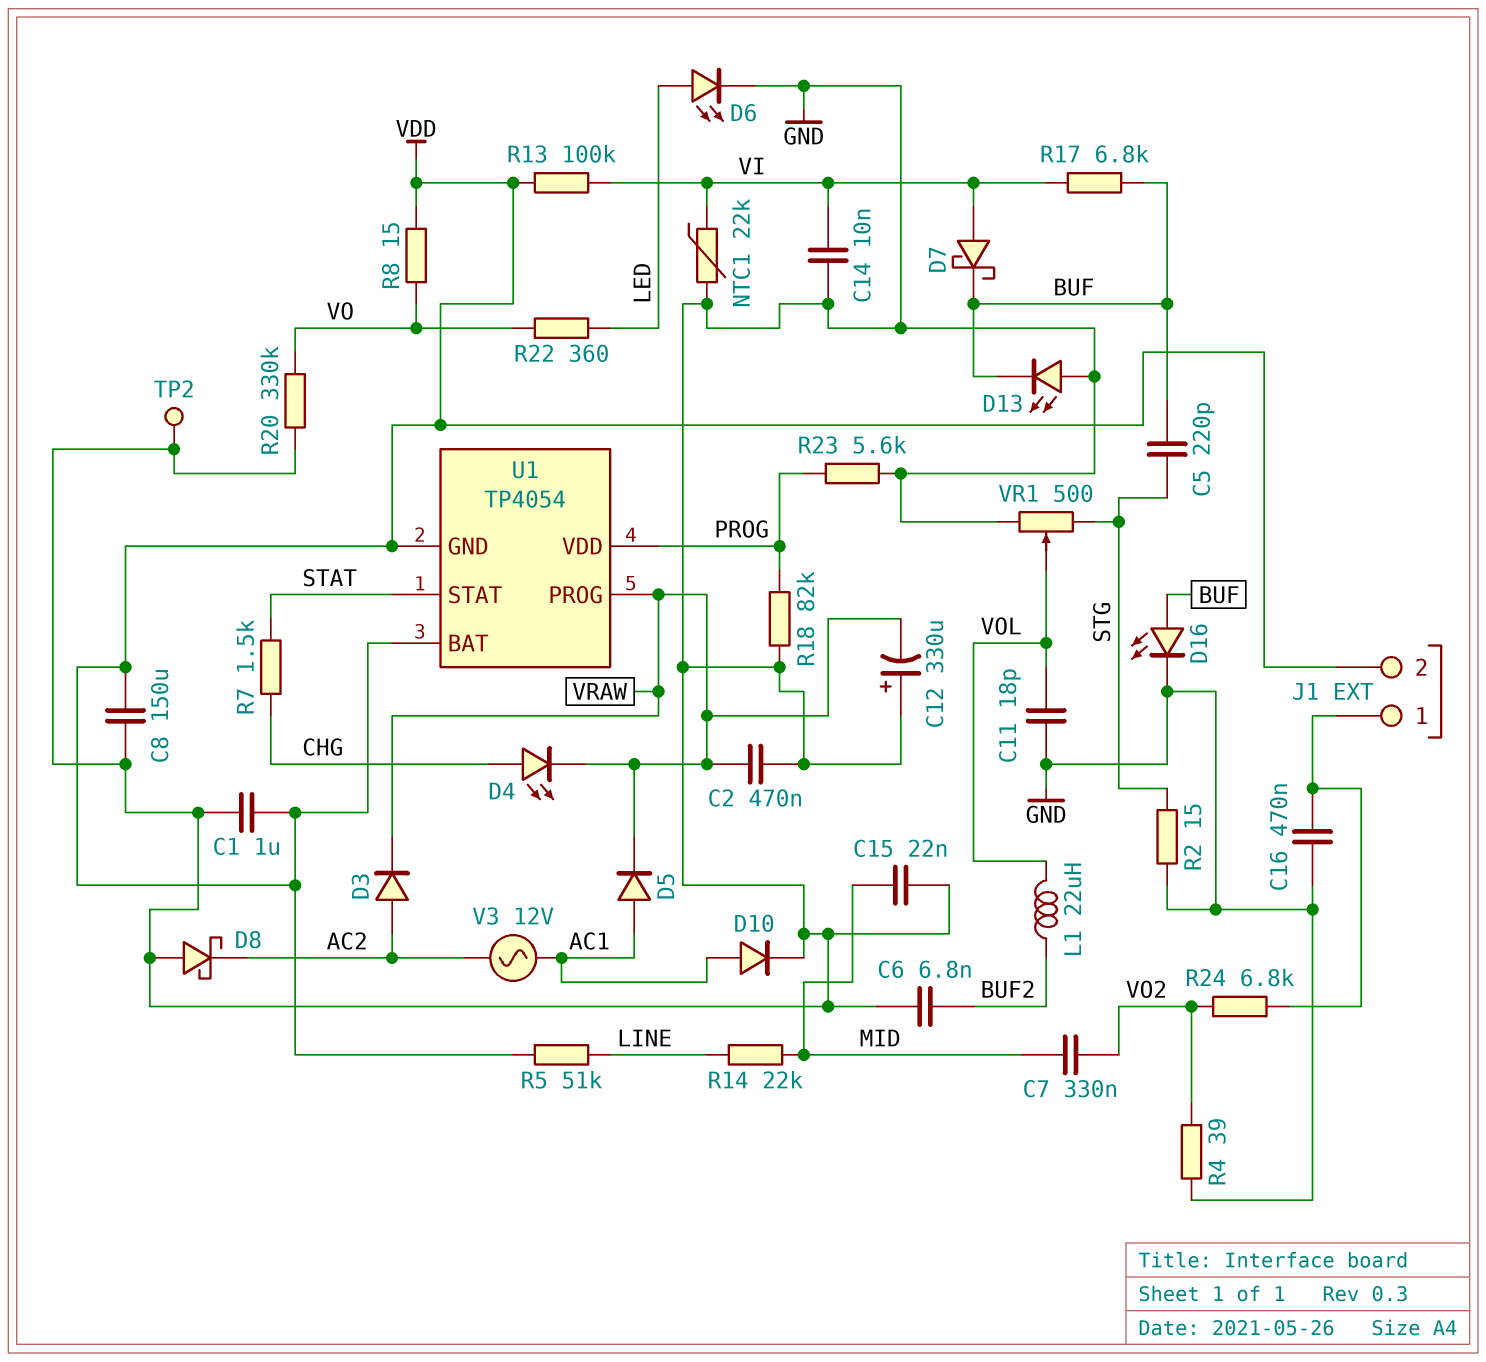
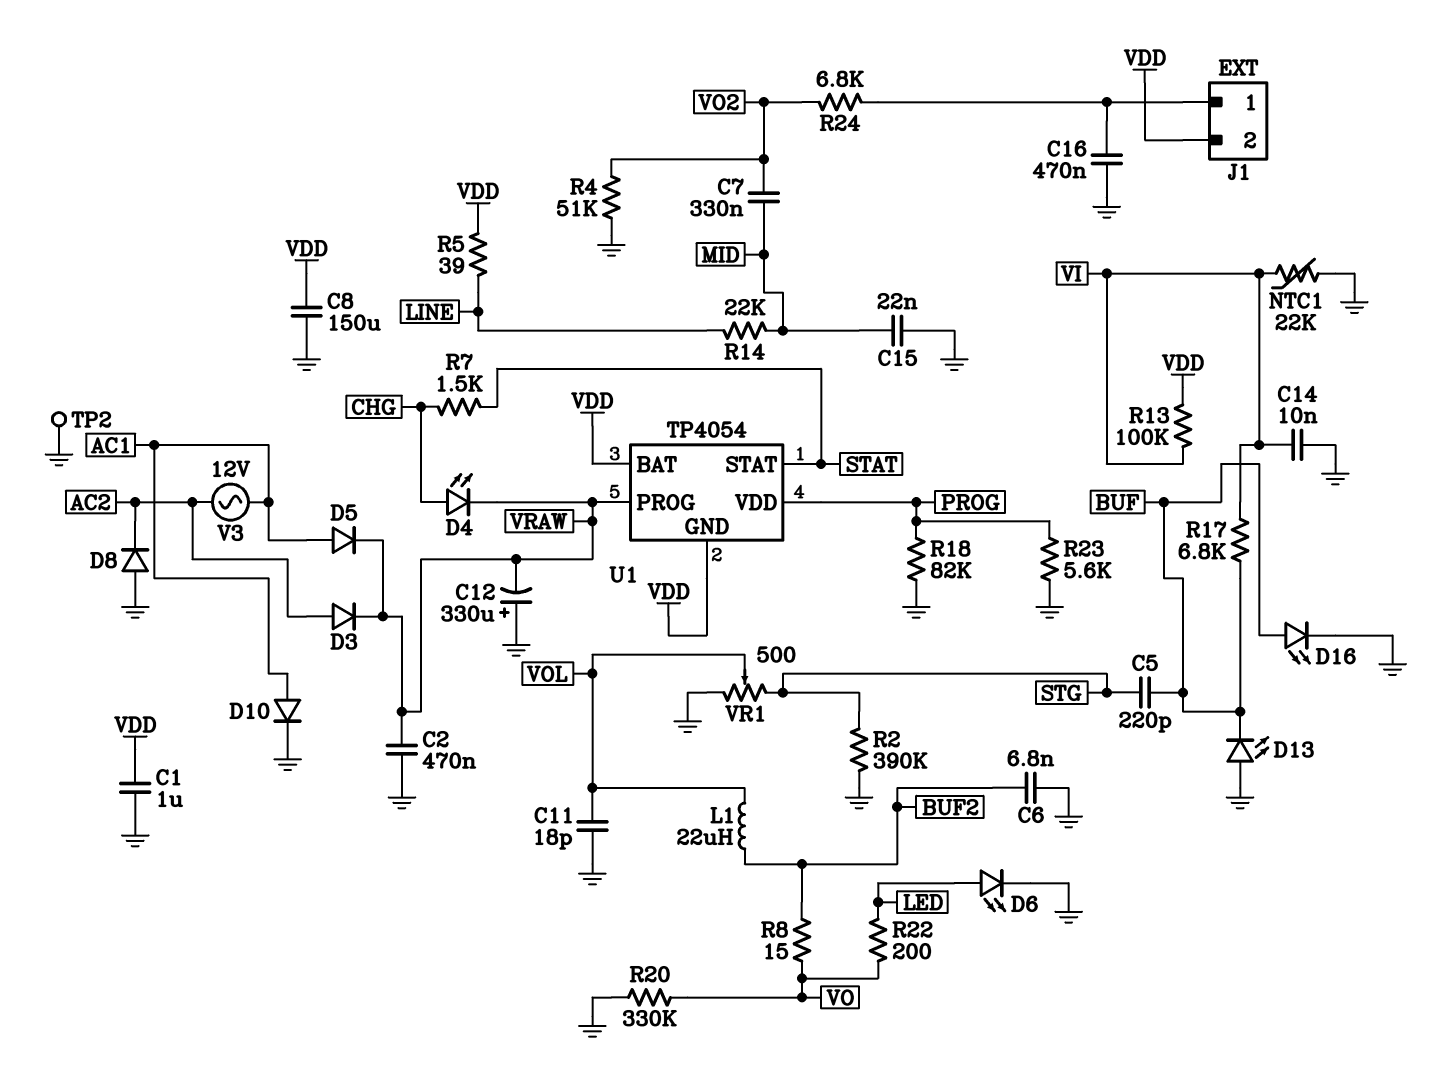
D7: schottky (A VI, K BUF) -> none
D8: schottky (A GND, K AC2) -> diode (A GND, K AC2)
R2: 15 (GND, STG) -> 390k (GND, STG)
R4: 39 (GND, VO2) -> 51k (GND, VO2)
R5: 51k (LINE, VDD) -> 39 (LINE, VDD)
R8: 15 (VDD, VO) -> 15 (BUF2, VO)
R22: 360 (LED, VO) -> 200 (LED, VO)

